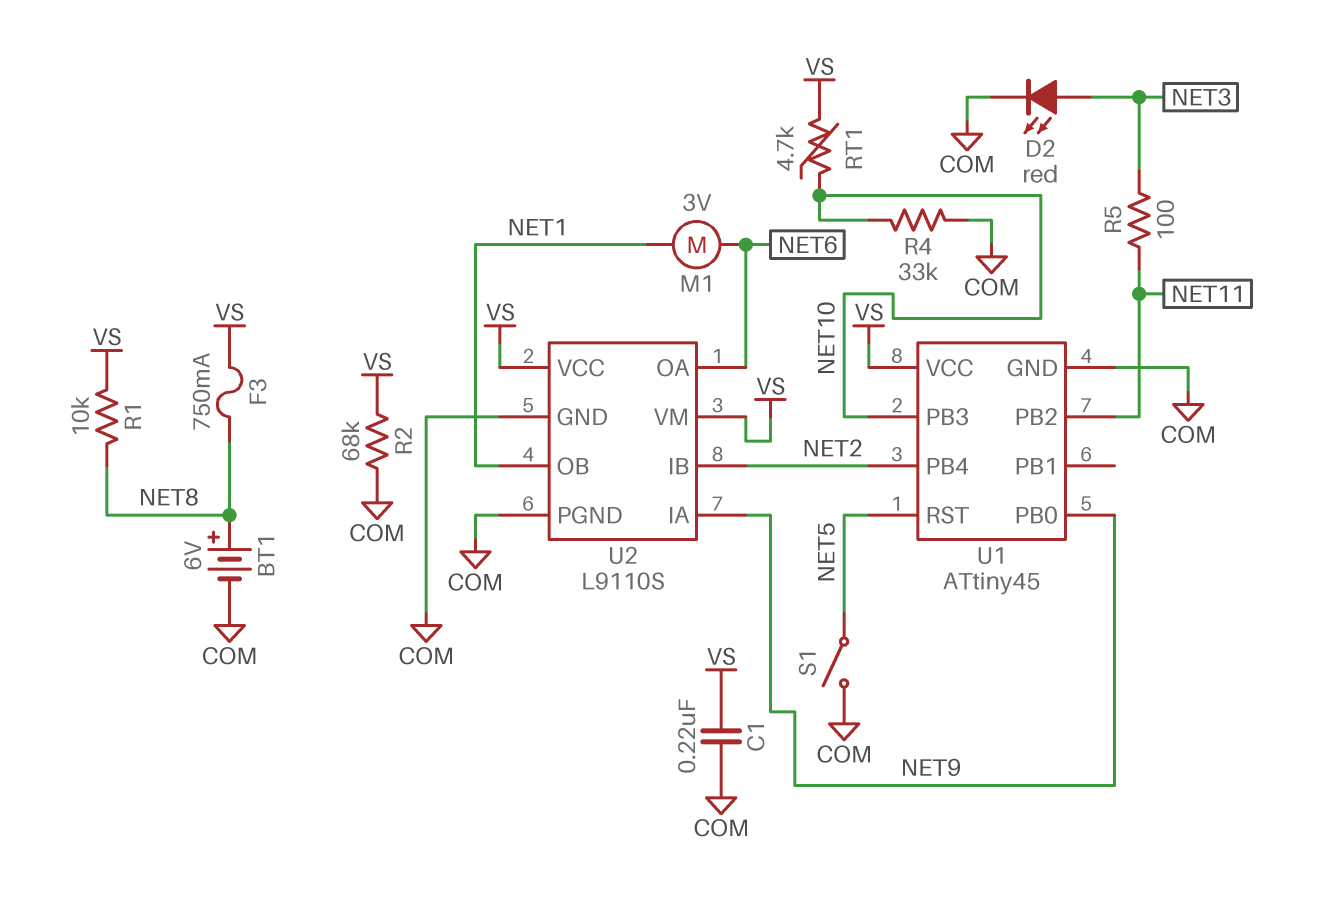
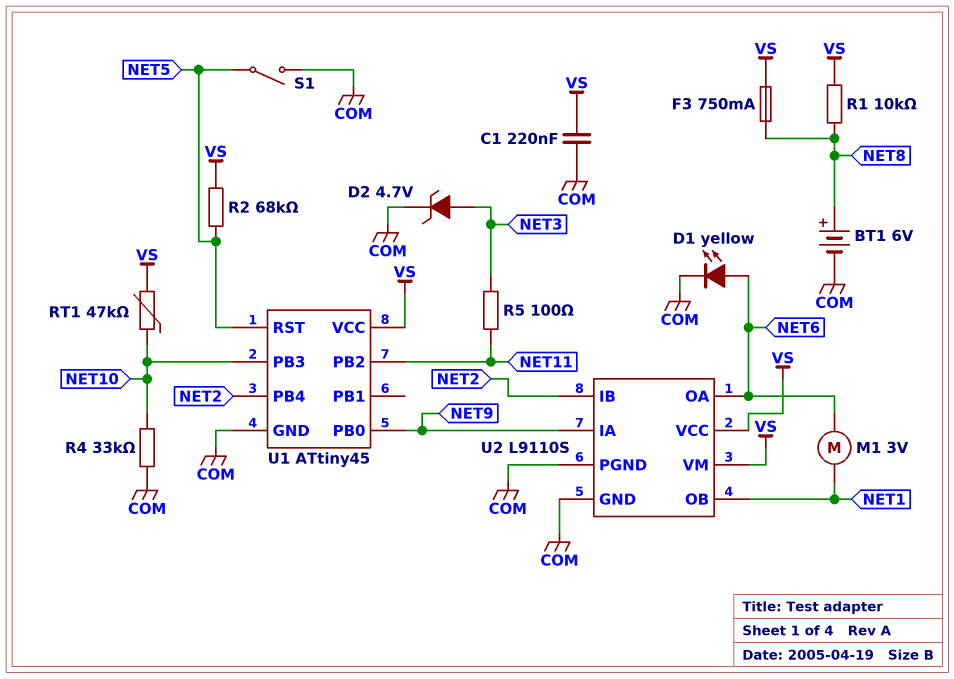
D1: none -> LED yellow (A NET6, K COM)
D2: LED red (A NET3, K COM) -> zener 4.7V (A NET3, K COM)
R2: 68k (COM, VS) -> 68k (NET5, VS)
RT1: 4.7k (NET10, VS) -> 47k (NET10, VS)

